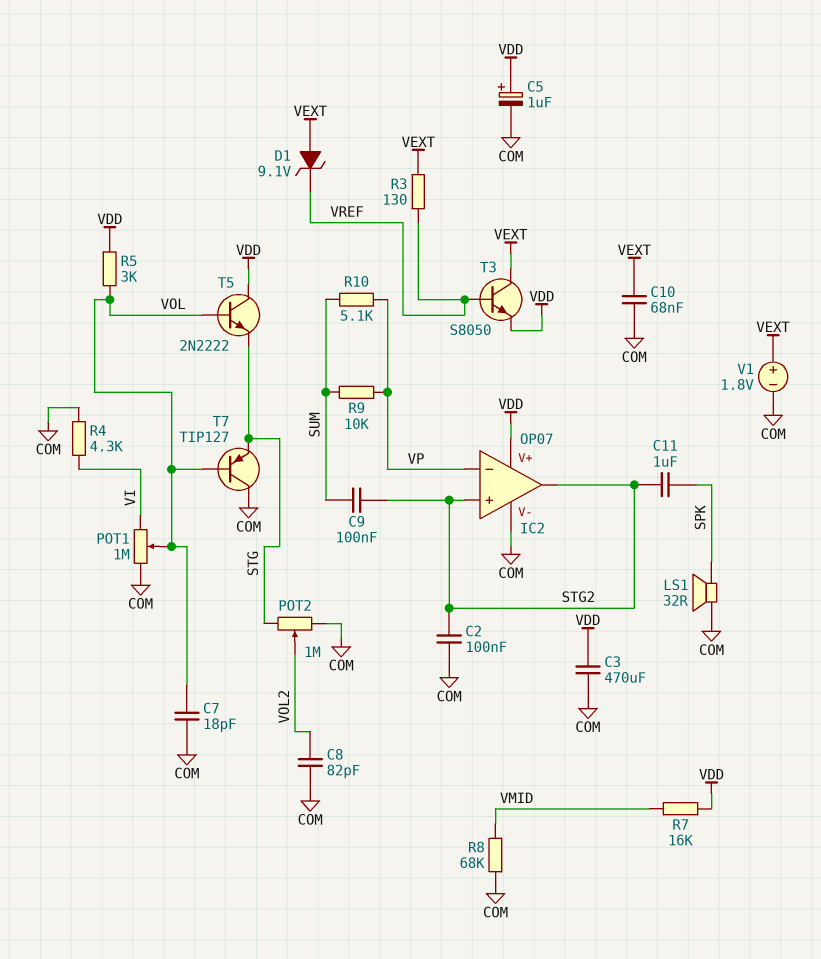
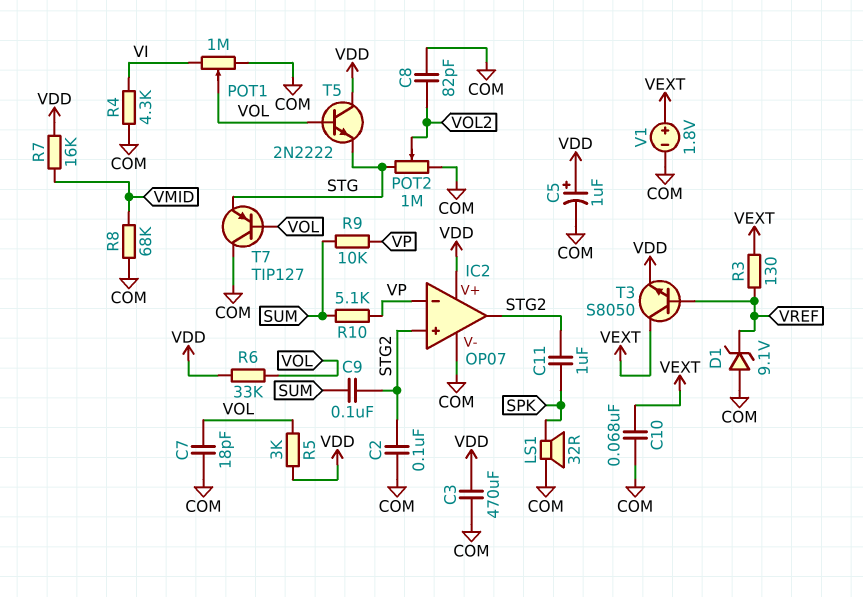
D1: zener 9.1V (A VEXT, K VREF) -> zener 9.1V (A COM, K VREF)
R6: none -> 33k (VDD, VOL)

